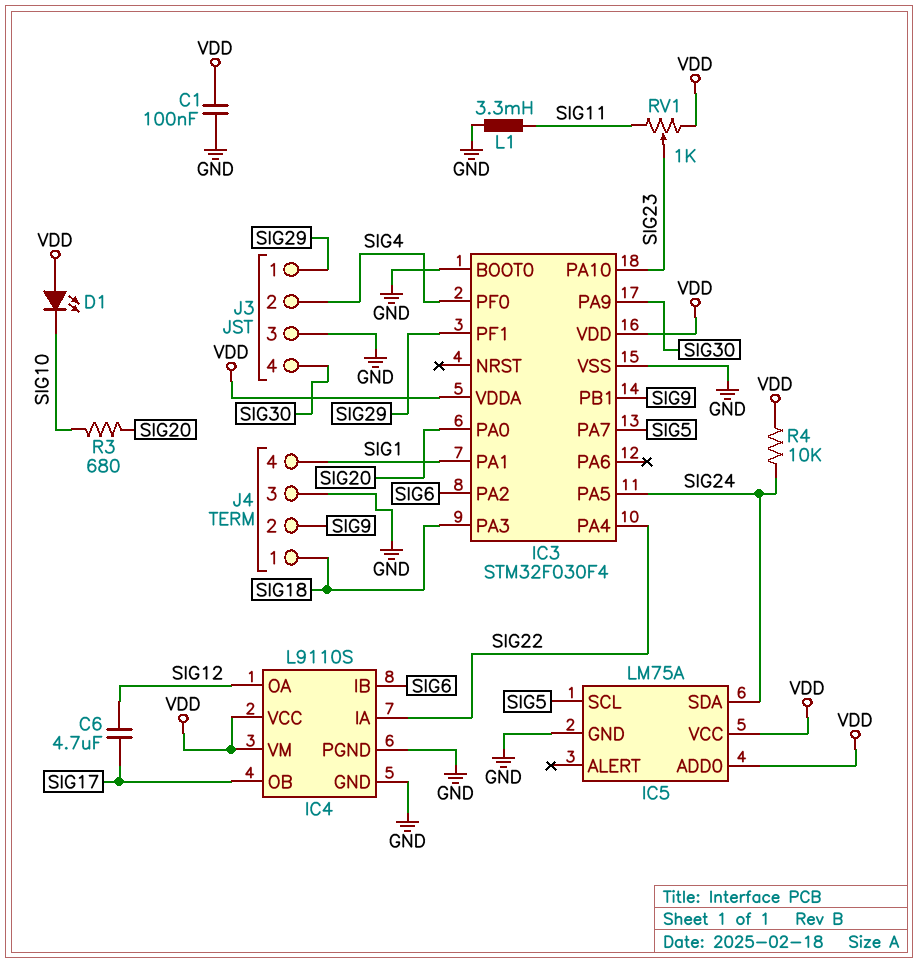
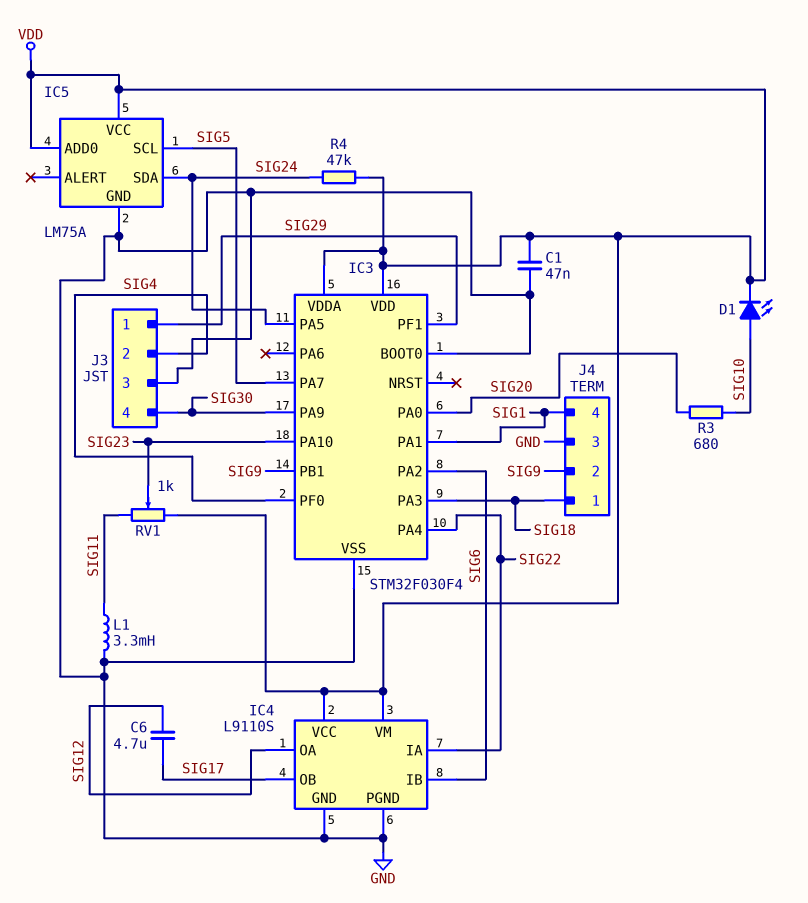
C1: 100nF (GND, VDD) -> 47nF (GND, VDD)
D1: LED (A VDD, K SIG10) -> LED (A SIG10, K VDD)
R4: 10k (SIG24, VDD) -> 47k (SIG24, VDD)

